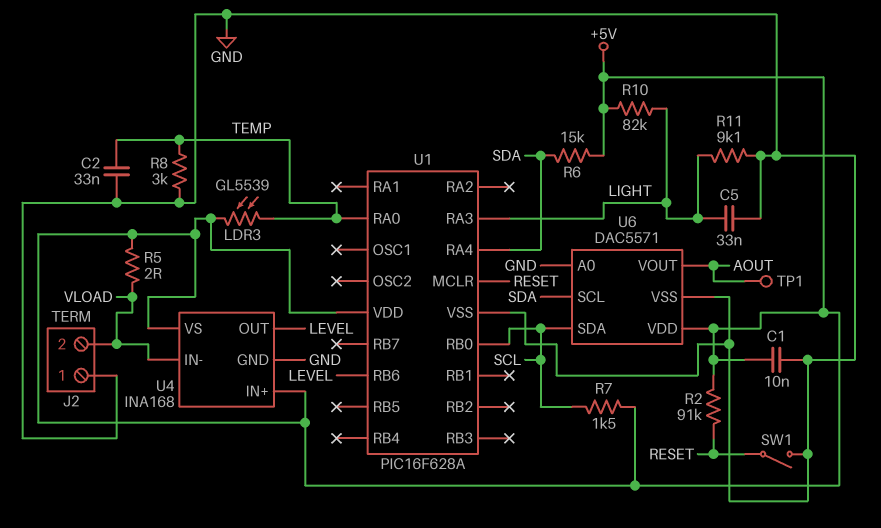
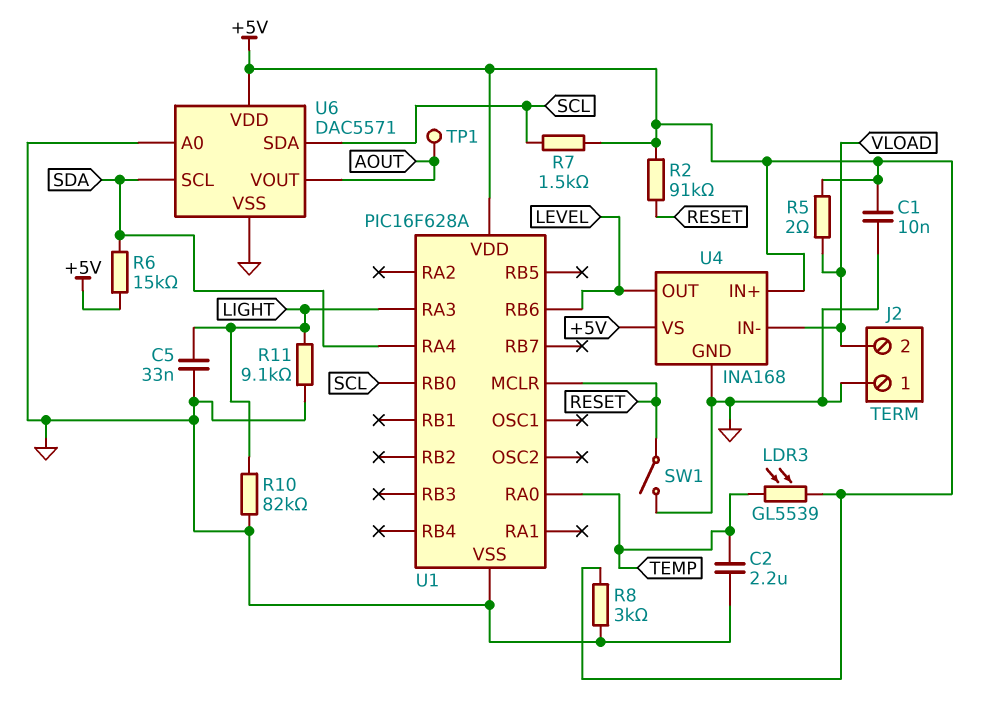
C2: 33nF (GND, TEMP) -> 2.2uF (GND, TEMP)
R8: 3k (GND, TEMP) -> 3k (+5V, GND)
R10: 82k (+5V, LIGHT) -> 82k (GND, LIGHT)

